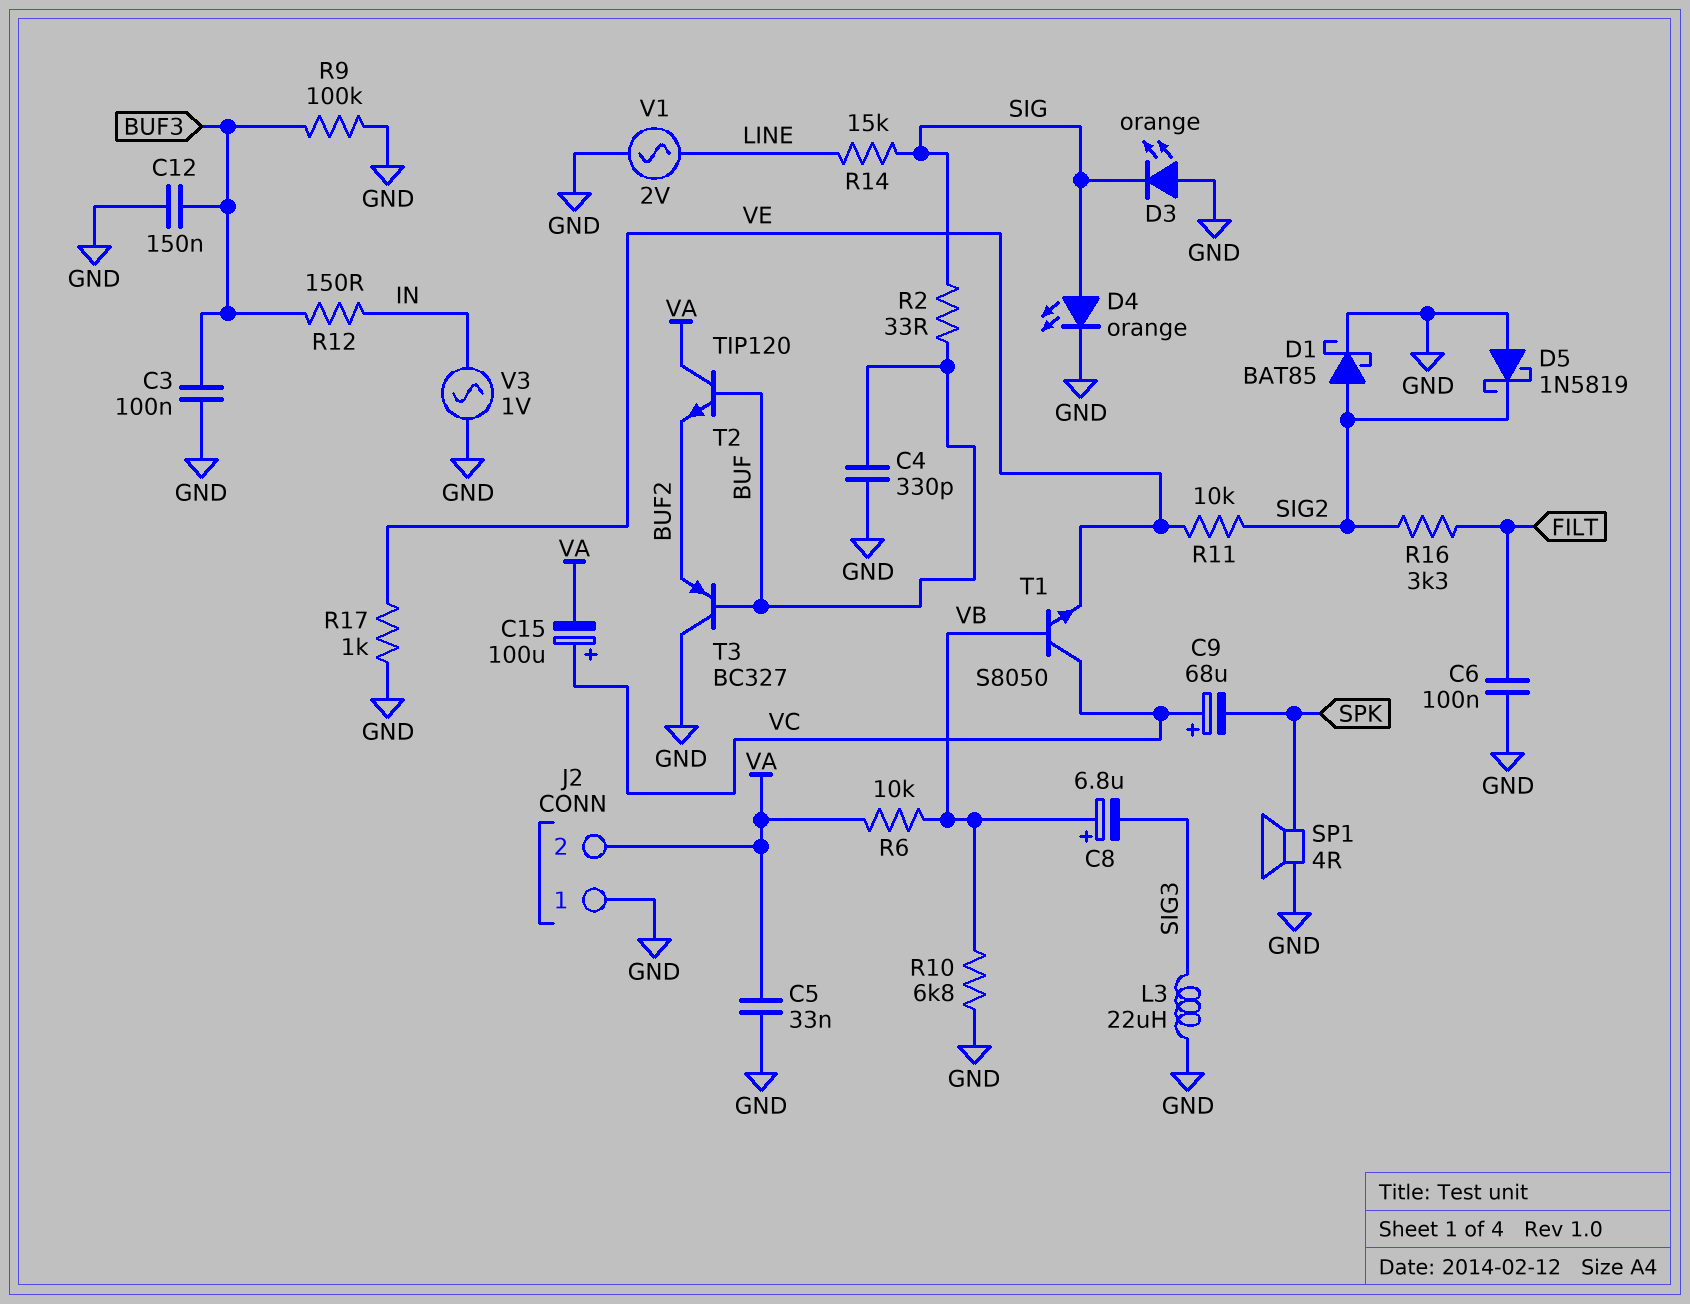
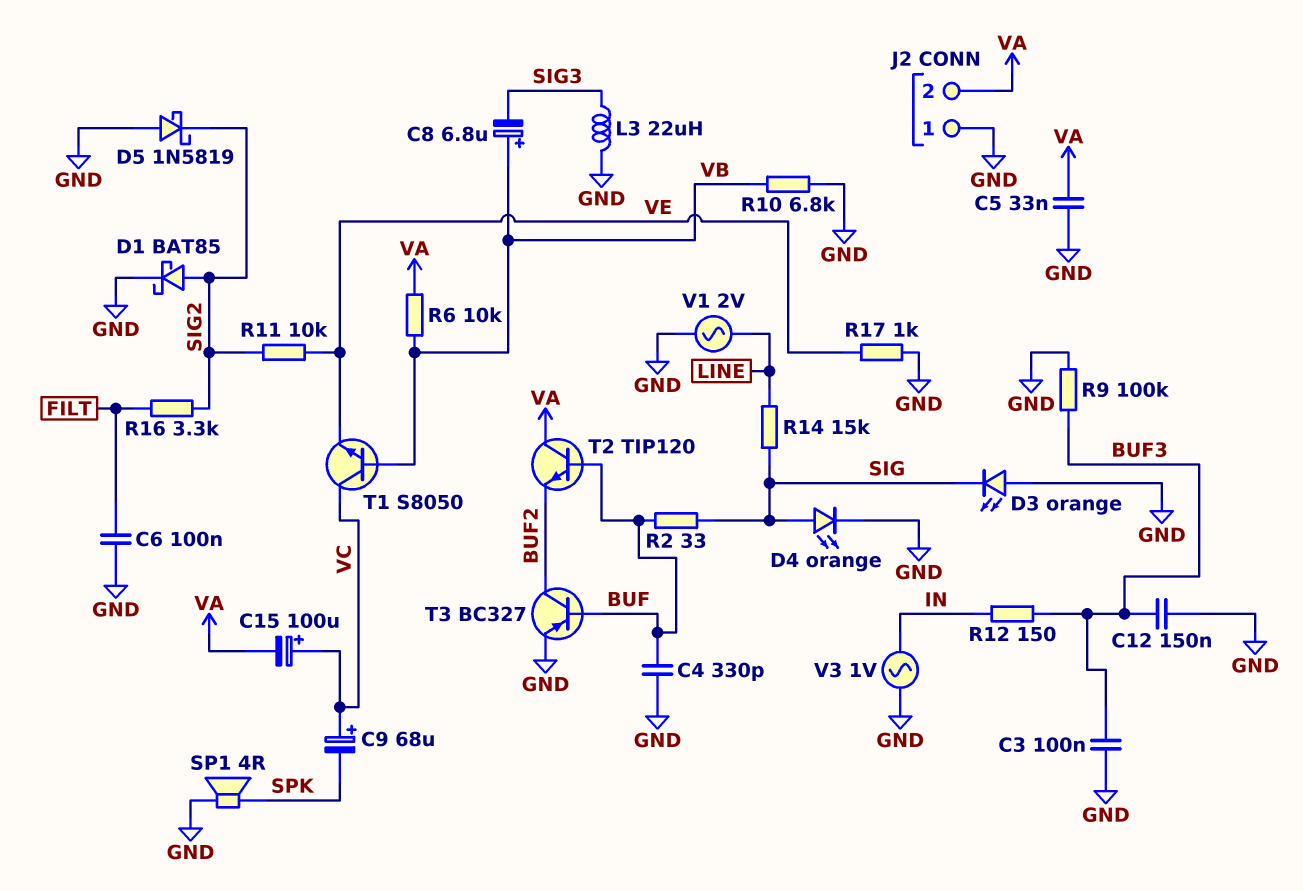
T3: PNP BC327 (B BUF, C GND, E BUF2) -> PNP BC327 (B BUF, C BUF2, E GND)

